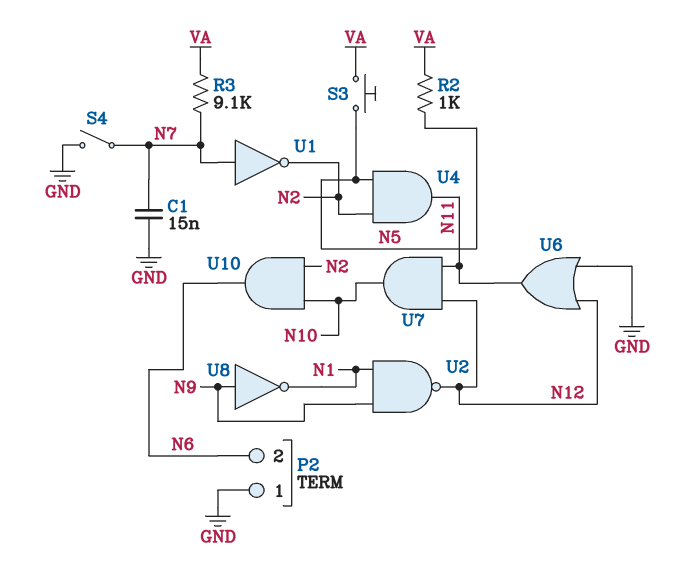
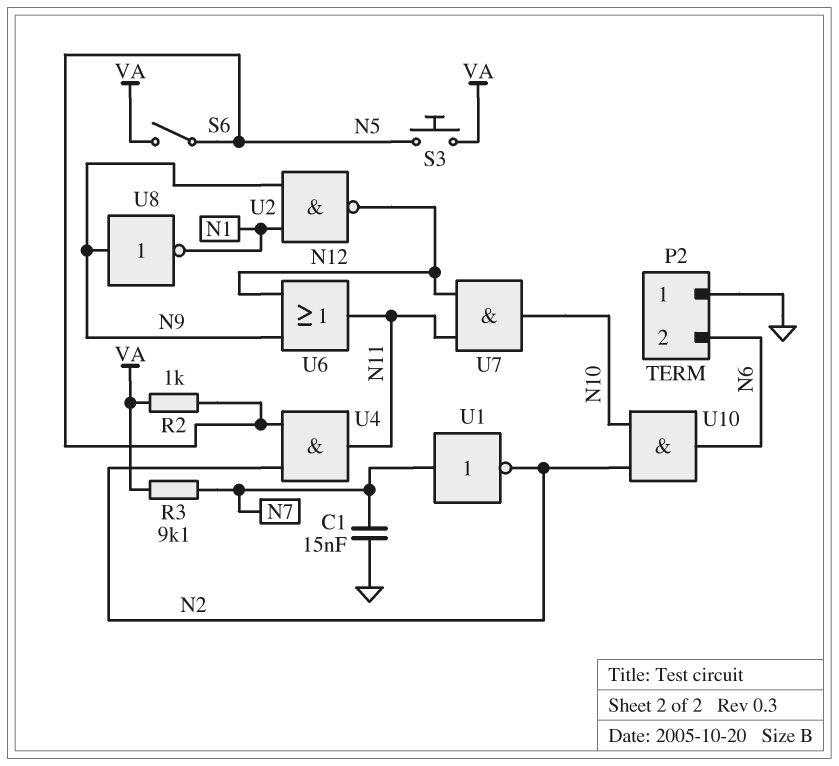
S4: switch (GND, N7) -> none
S6: none -> switch (N5, VA)
U6: OR (in GND, in N12, out N11) -> OR (in N9, in N12, out N11)

